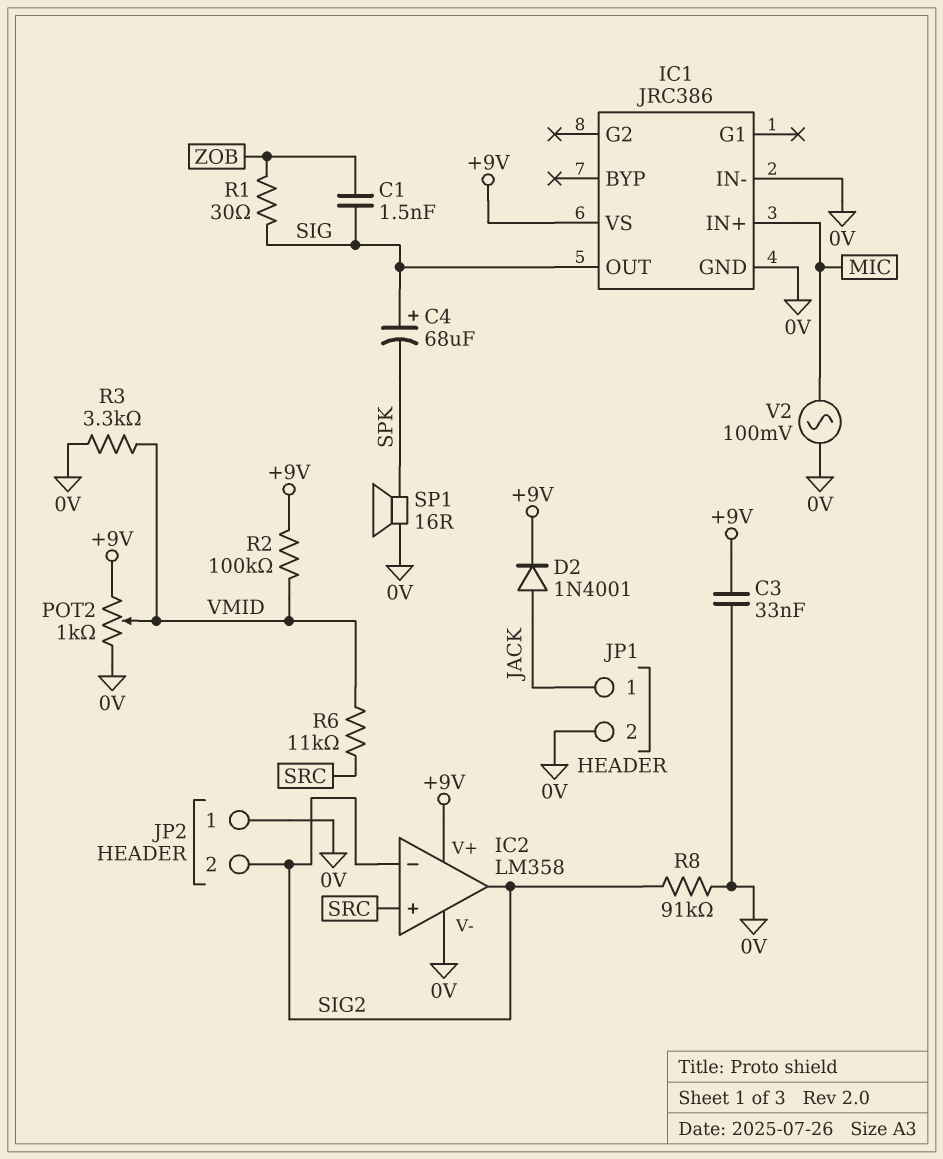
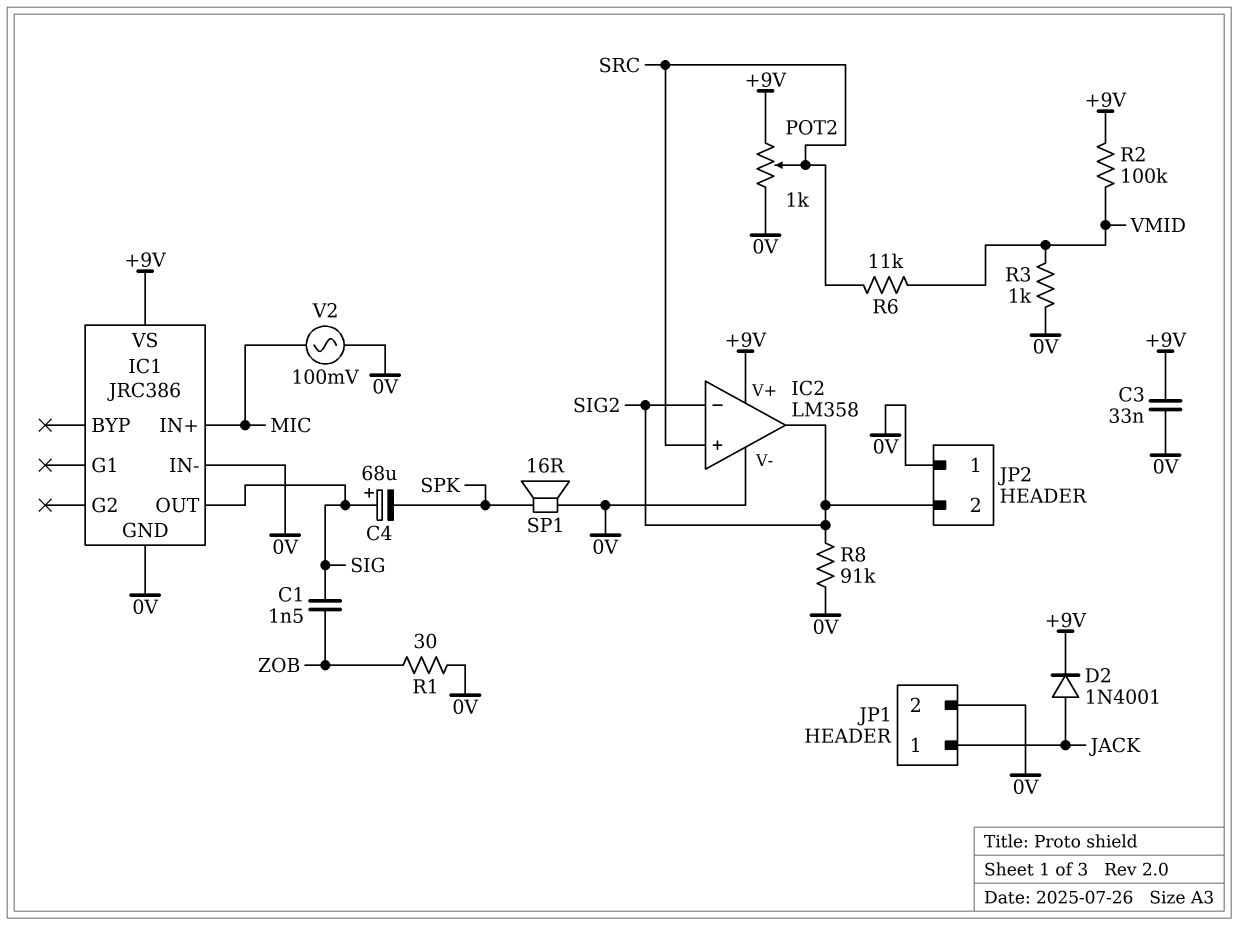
POT2: 1k (+9V, 0V, wiper VMID) -> 1k (+9V, 0V, wiper SRC)
R1: 30 (SIG, ZOB) -> 30 (0V, ZOB)
R3: 3.3k (0V, VMID) -> 1k (0V, VMID)

